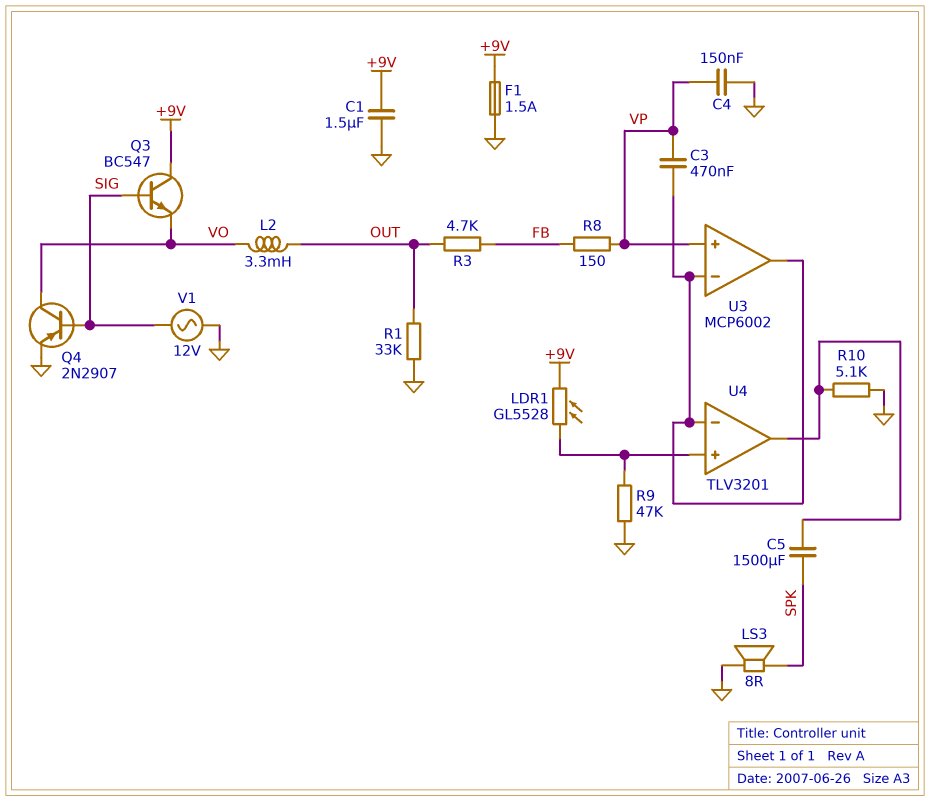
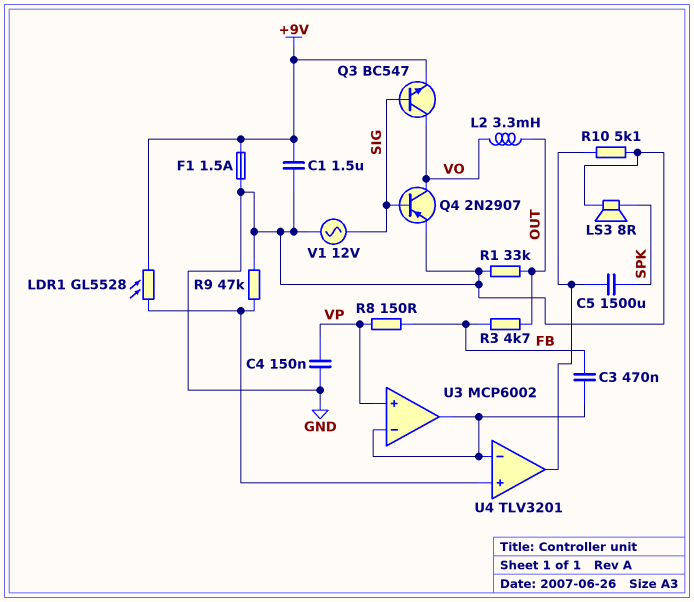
C3: 470nF (U3/in-, VP) -> 470nF (FB, U3/in-)
Q3: NPN BC547 (B SIG, C +9V, E VO) -> NPN BC547 (B SIG, C VO, E +9V)

